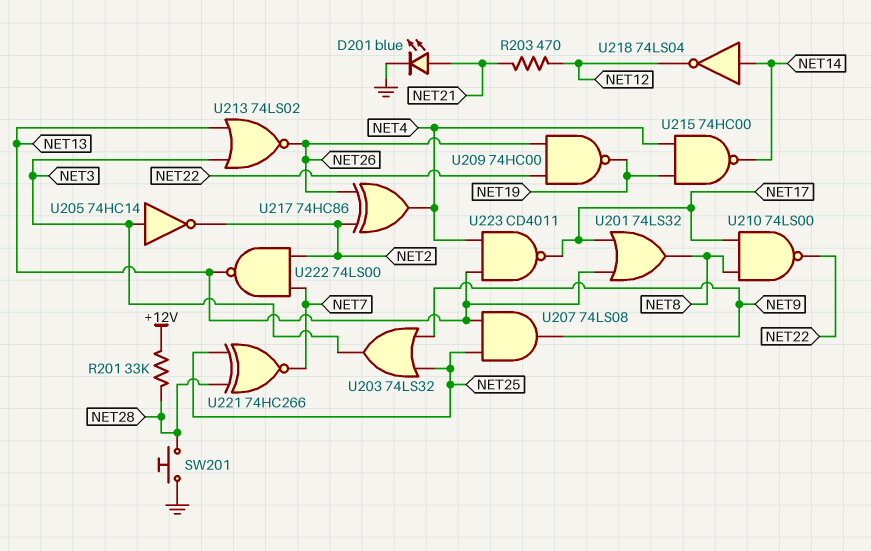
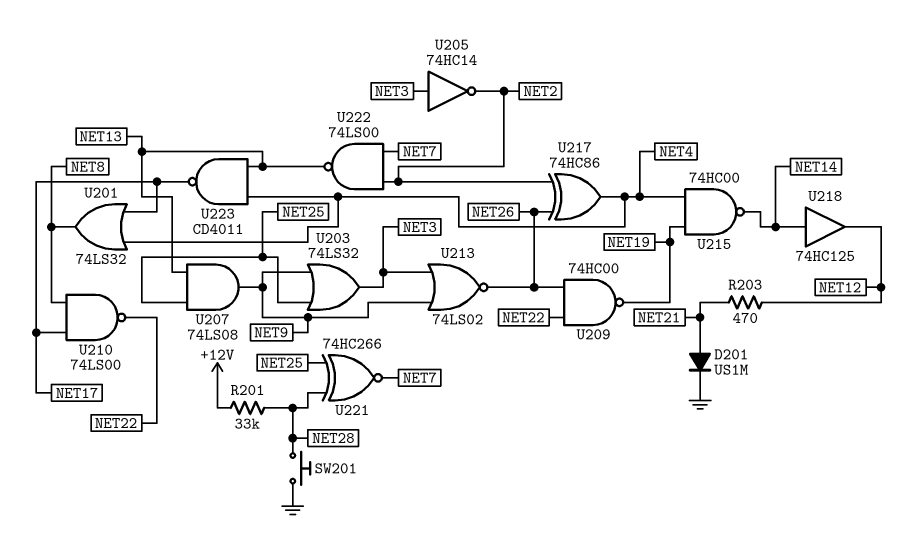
D201: LED blue (A NET21, K GND) -> diode US1M (A NET21, K GND)
U201: OR 74LS32 (in NET13, in NET17, out NET8) -> OR 74LS32 (in NET4, in NET17, out NET8)
U213: NOR 74LS02 (in NET3, in NET13, out NET26) -> NOR 74LS02 (in NET3, in NET9, out NET26)
U218: NOT 74LS04 (in NET14, out NET12) -> buffer 74HC125 (in NET14, out NET12)

